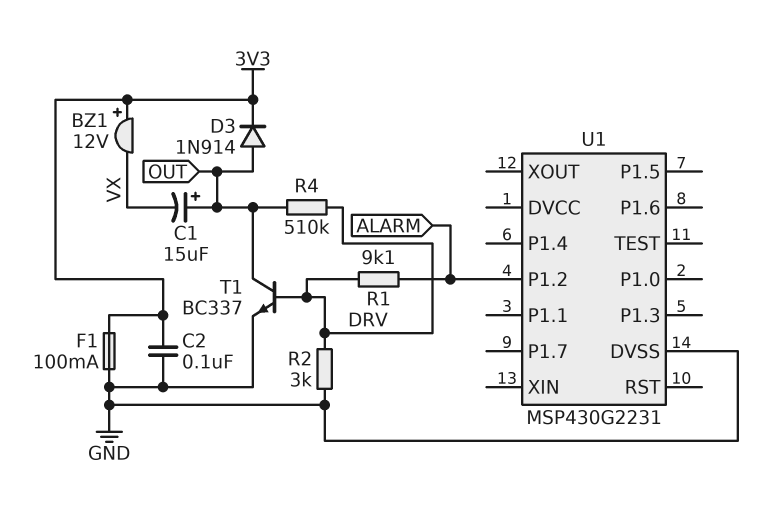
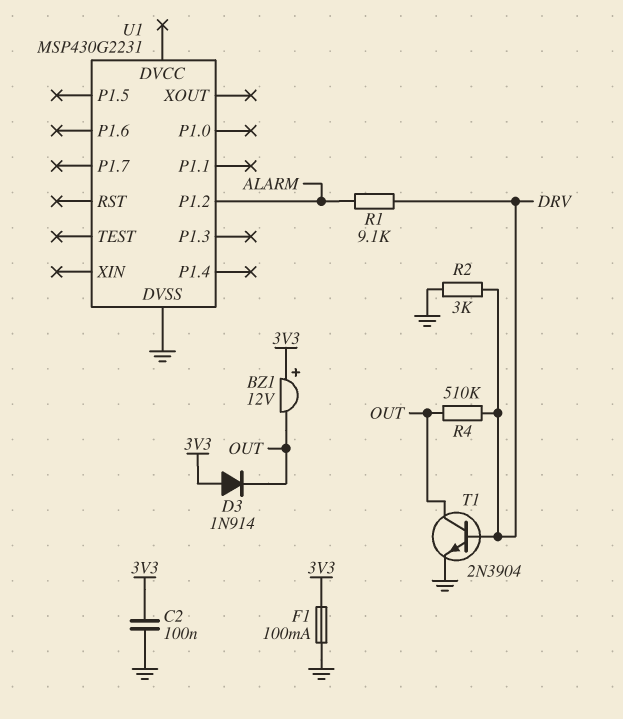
BZ1: buzzer 12V (plus 3V3, minus VX) -> buzzer 12V (plus 3V3, minus OUT)
C1: 15uF (plus OUT, minus VX) -> none
D3: diode 1N914 (A OUT, K 3V3) -> diode 1N914 (A 3V3, K OUT)
T1: NPN BC337 (B DRV, C OUT, E GND) -> NPN 2N3904 (B DRV, C OUT, E GND)

